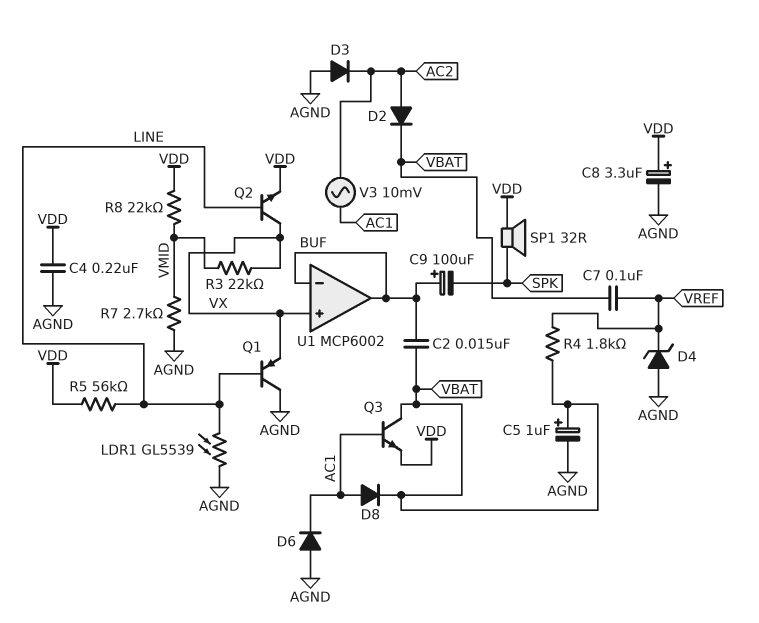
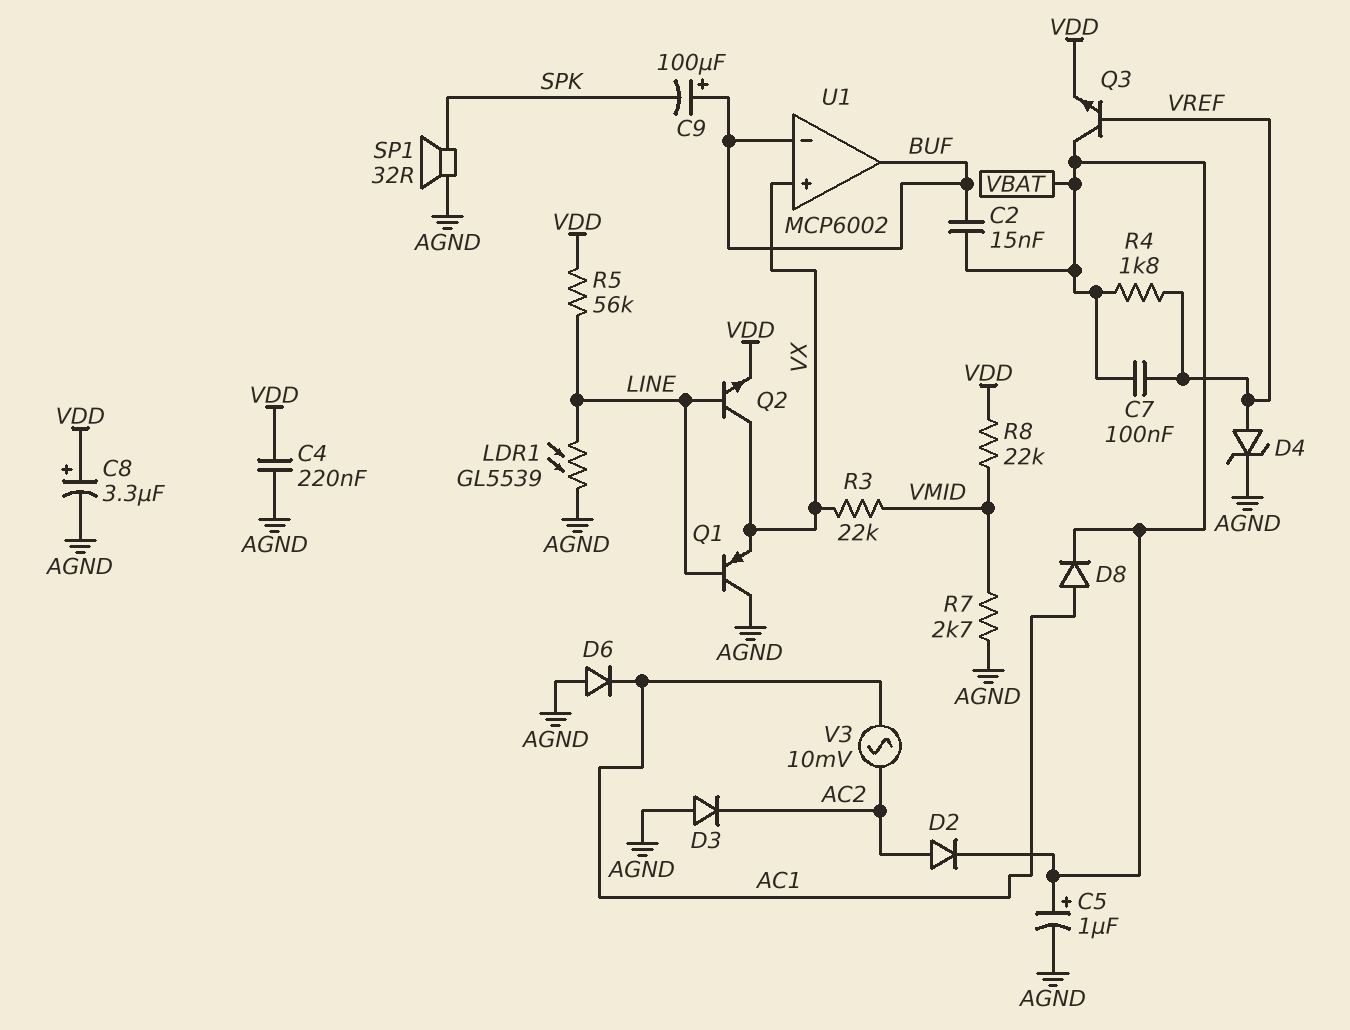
D4: zener (A AGND, K VREF) -> zener (A VREF, K AGND)
Q3: NPN (B AC1, C VBAT, E VDD) -> NPN (B VREF, C VBAT, E VDD)
SP1: speaker 32R (SPK, VDD) -> speaker 32R (AGND, SPK)

